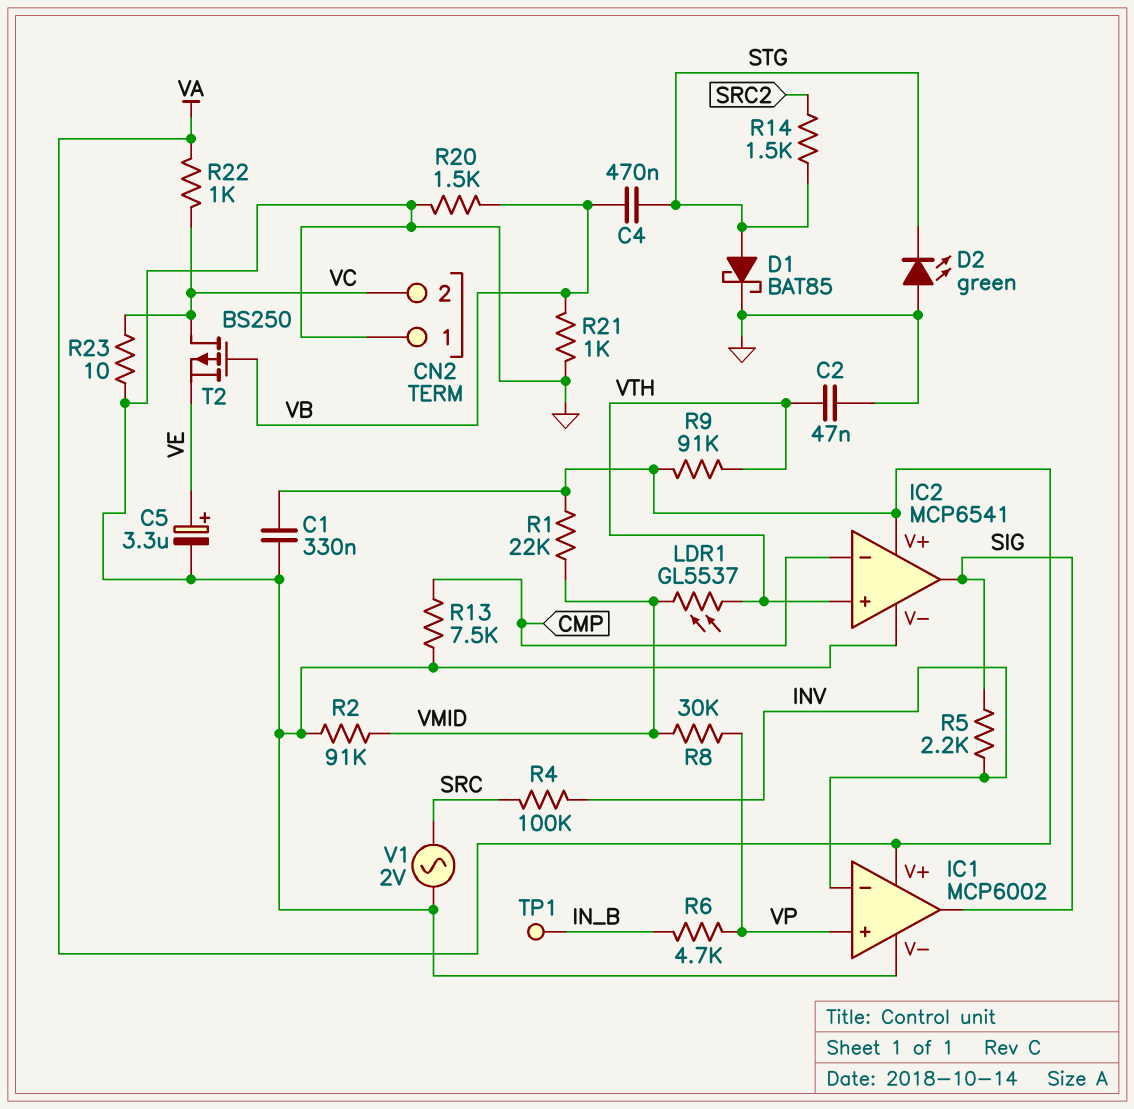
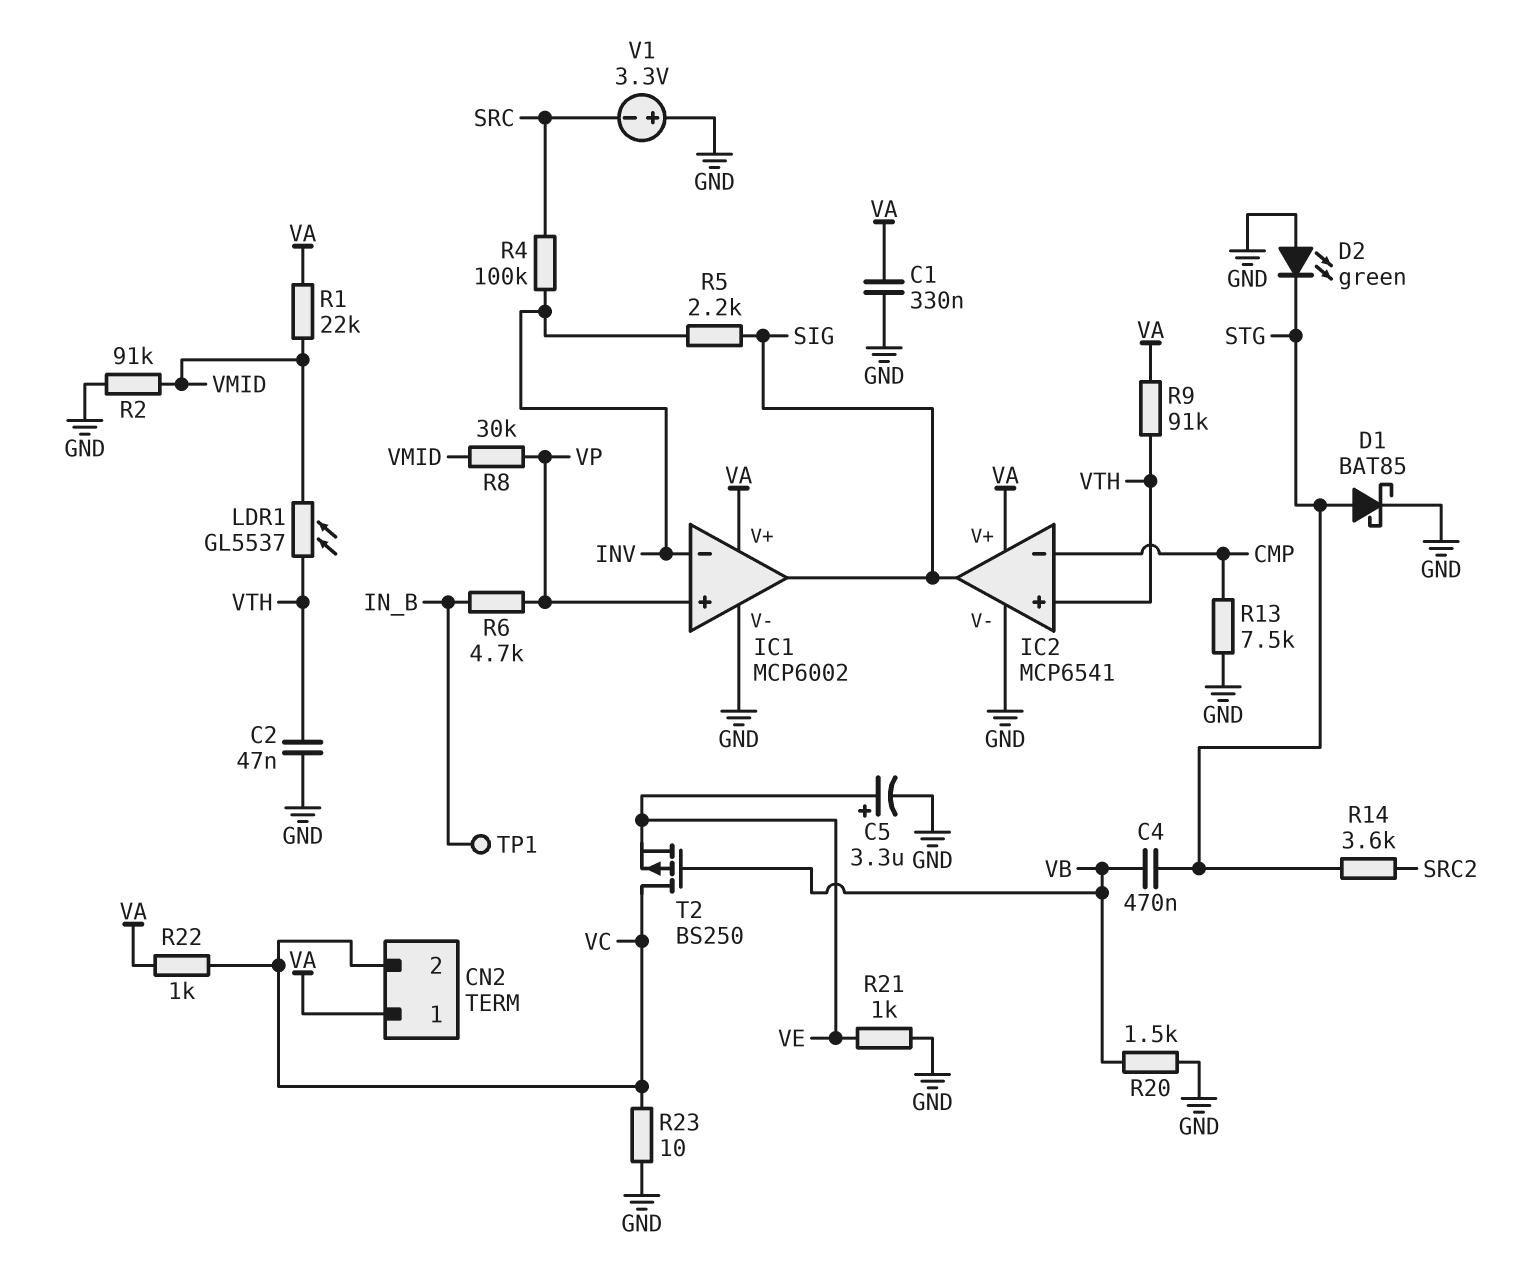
CN2 pin 1: GND -> VA
R14: 1.5k (SRC2, STG) -> 3.6k (SRC2, STG)
R21: 1k (GND, VB) -> 1k (GND, VE)
V1: AC 2V (GND, SRC) -> 3.3V (plus GND, minus SRC)

